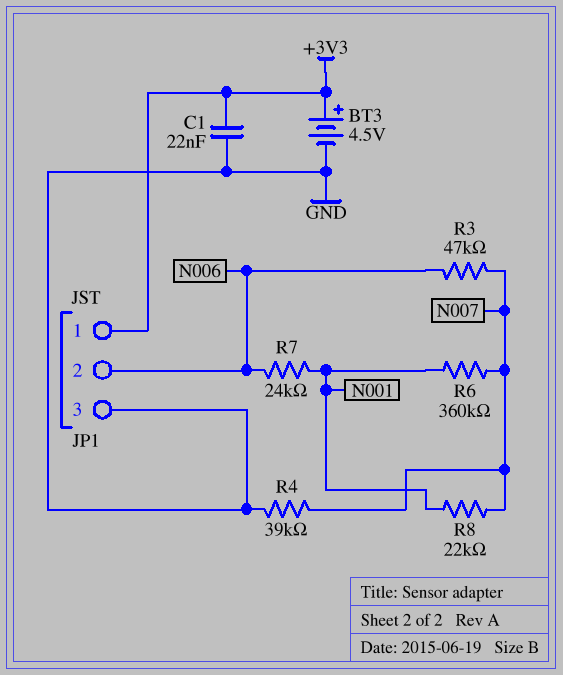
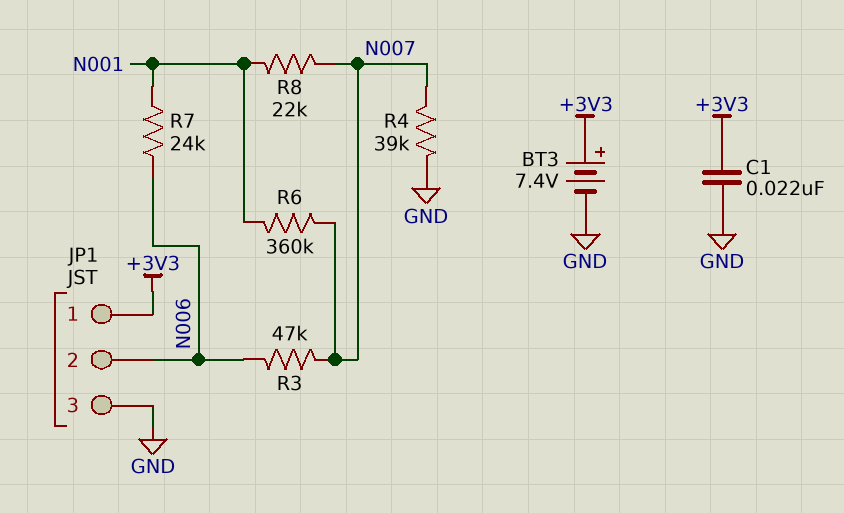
BT3: 4.5V (plus +3V3, minus GND) -> 7.4V (plus +3V3, minus GND)

